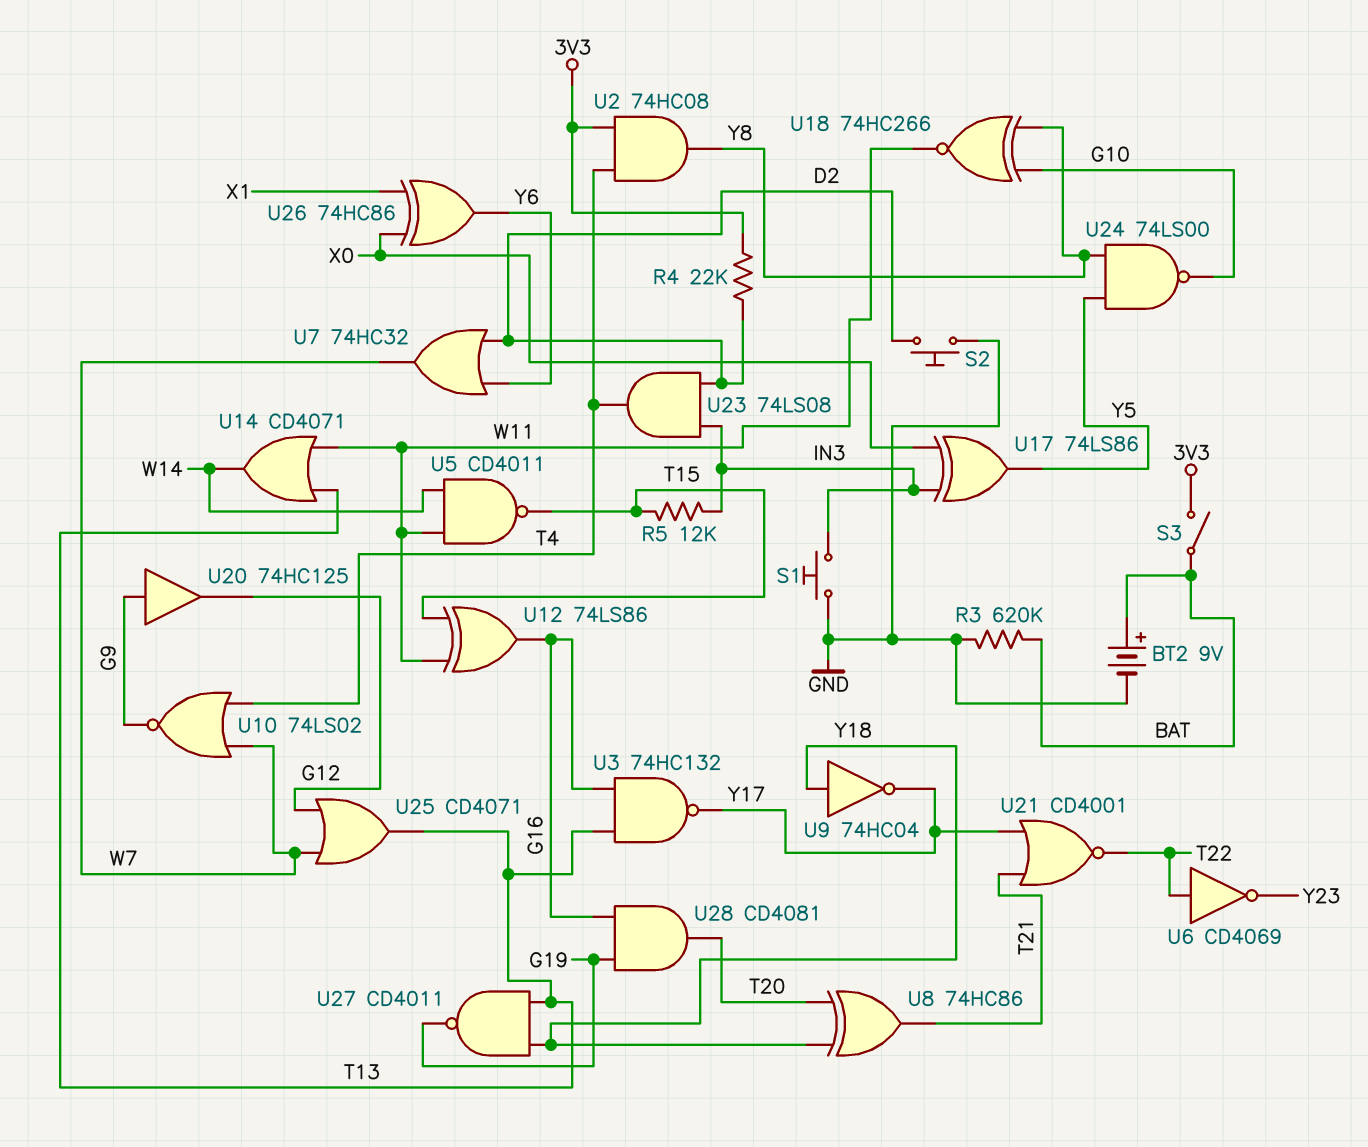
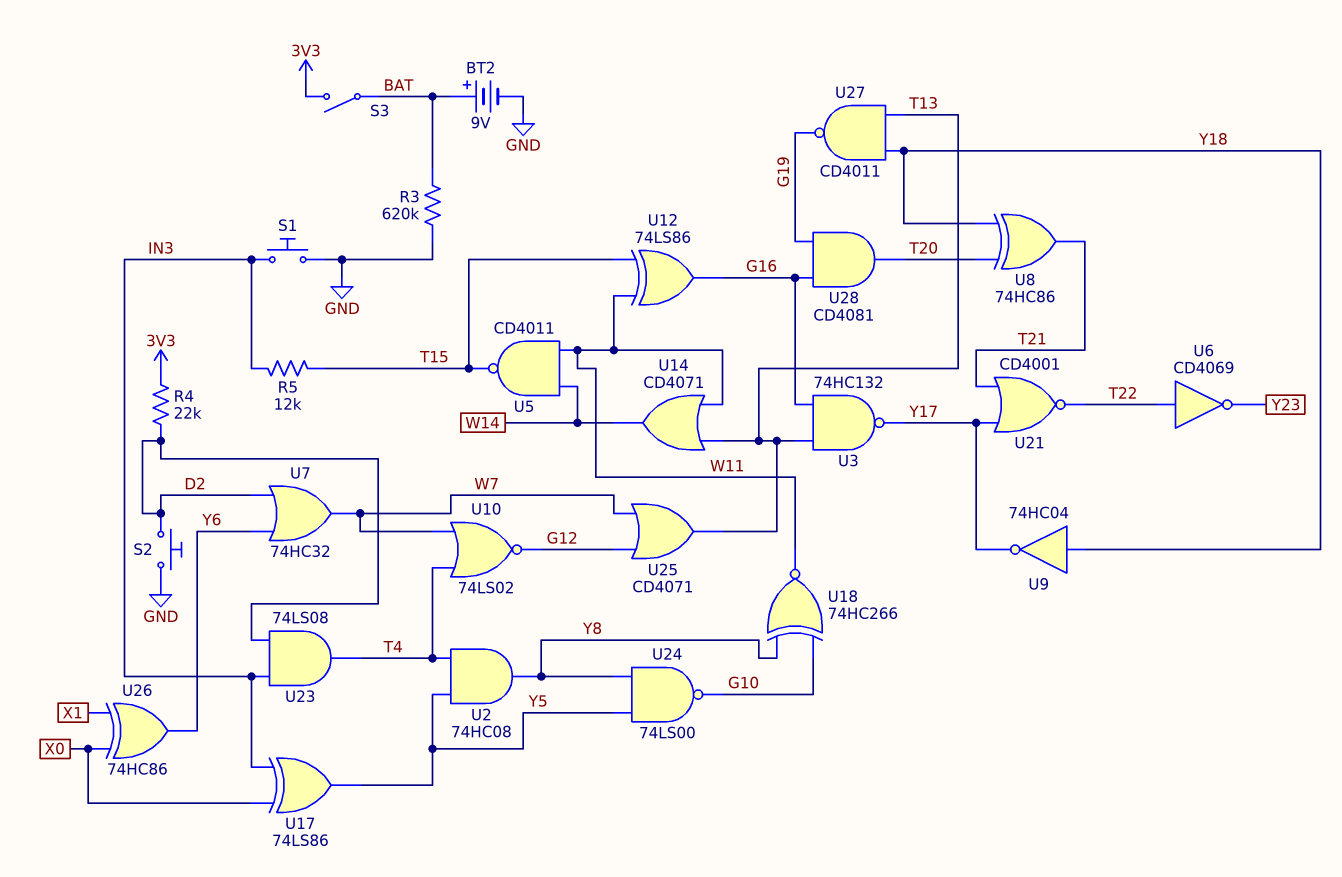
U2: AND 74HC08 (in 3V3, in T4, out Y8) -> AND 74HC08 (in T4, in Y5, out Y8)
U10: NOR 74LS02 (in T4, in W7, out G9) -> NOR 74LS02 (in T4, in W7, out G12)
U20: buffer 74HC125 (in G9, out G12) -> none

